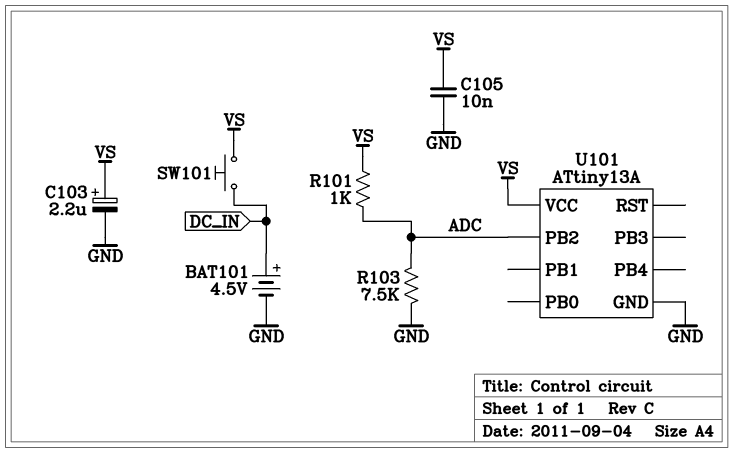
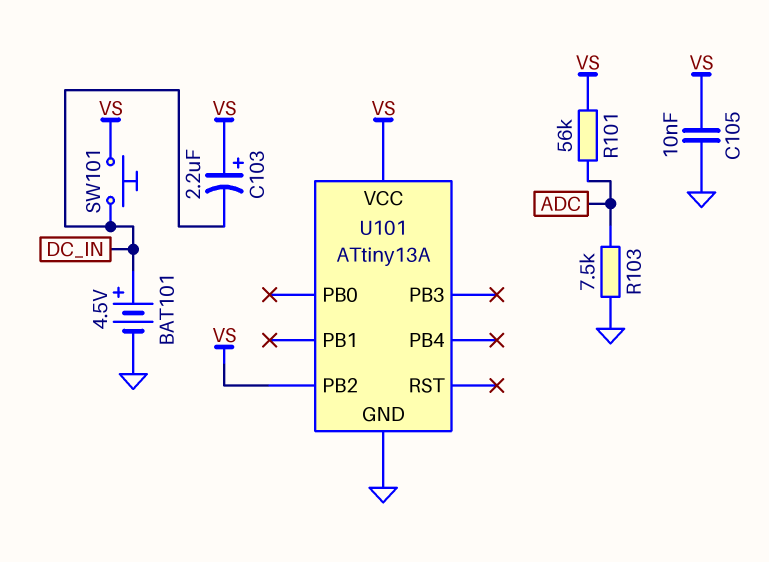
C103: 2.2uF (plus VS, minus GND) -> 2.2uF (plus VS, minus DC_IN)
R101: 1k (ADC, VS) -> 56k (ADC, VS)
U101 pin PB2: ADC -> VS

